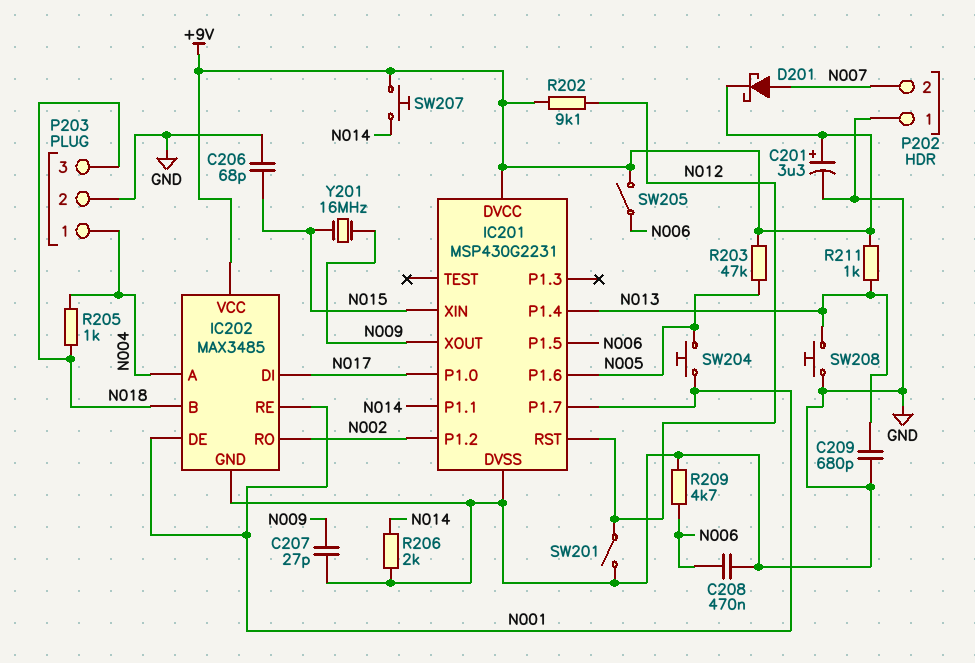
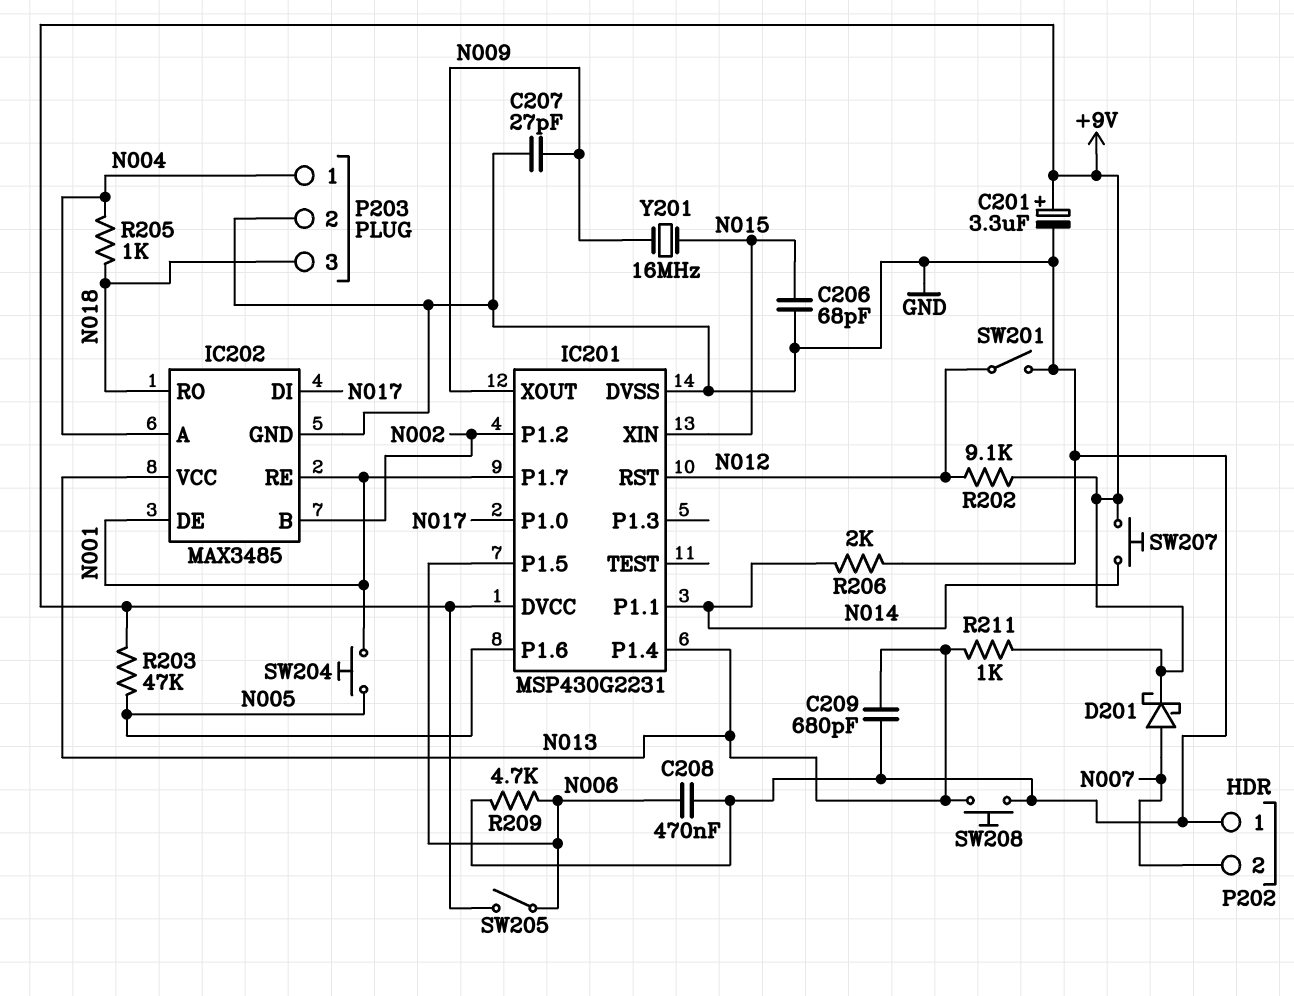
IC202 pin B: N018 -> N002
IC202 pin RO: N002 -> N018
IC202 pin VCC: +9V -> N013

